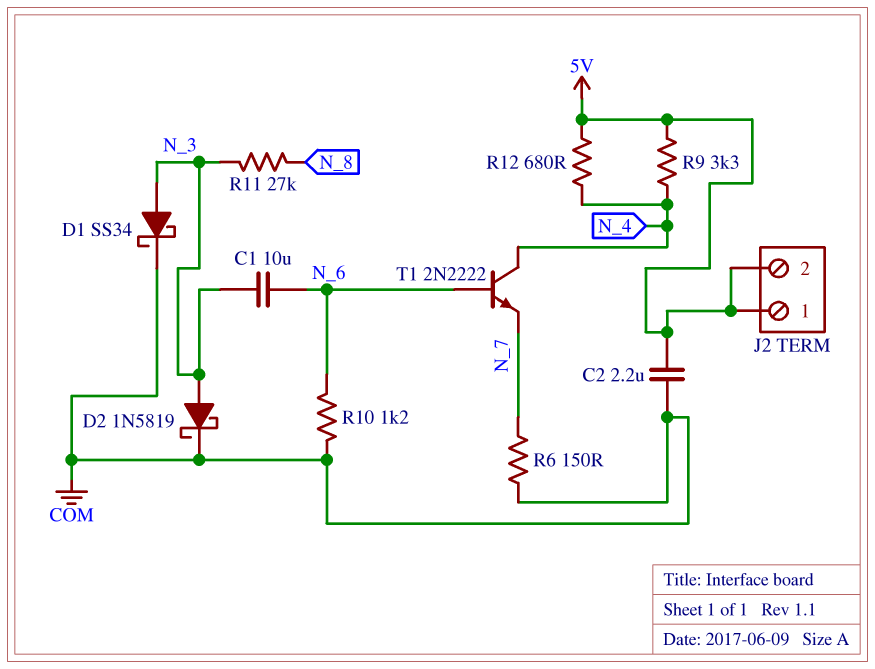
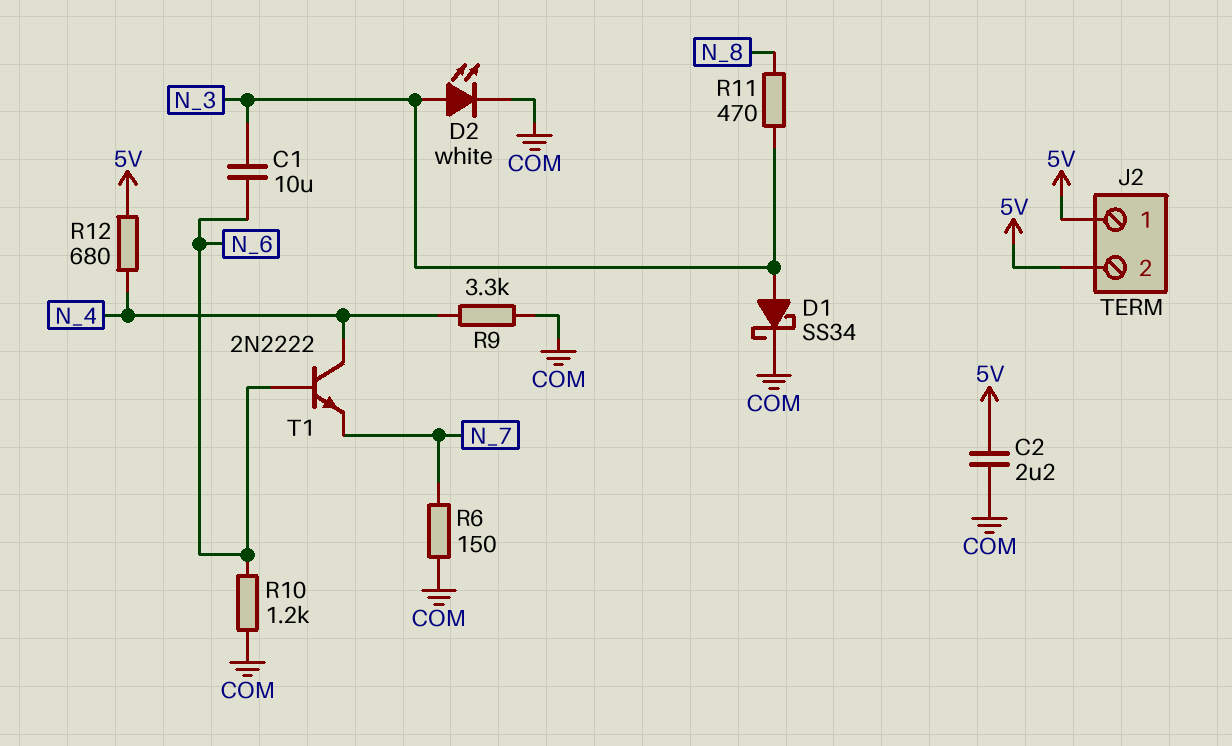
D2: schottky 1N5819 (A N_3, K COM) -> LED white (A N_3, K COM)
R9: 3.3k (5V, N_4) -> 3.3k (COM, N_4)
R11: 27k (N_3, N_8) -> 470 (N_3, N_8)

